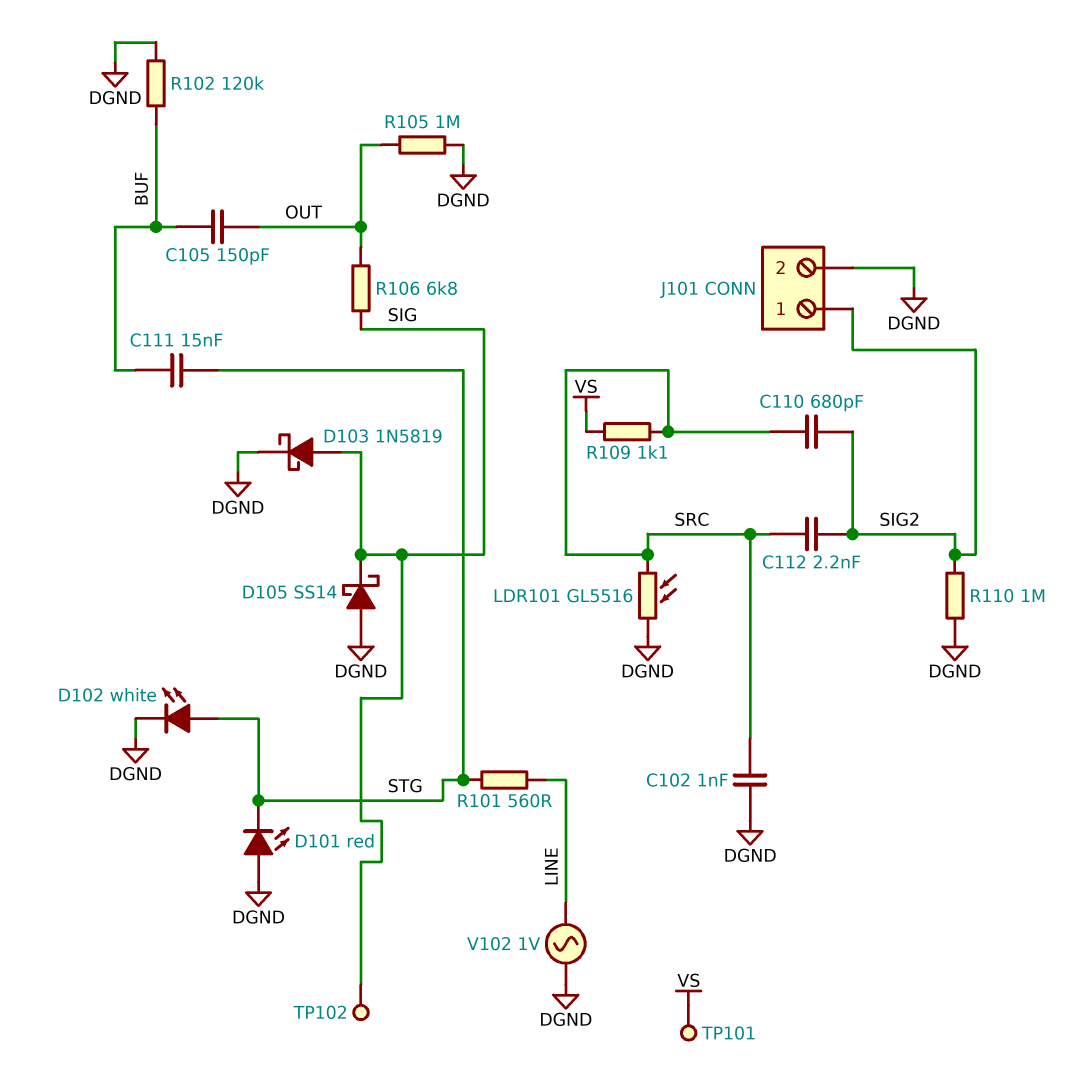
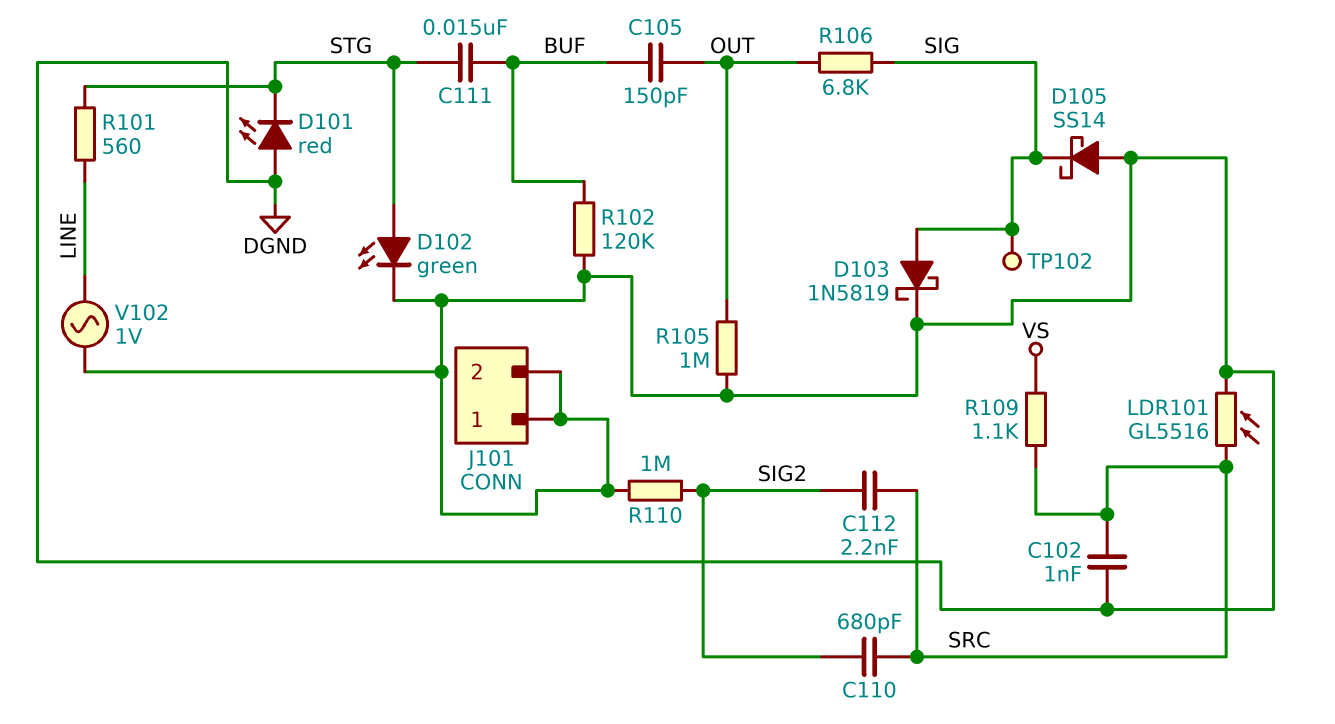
D102: LED white (A STG, K DGND) -> LED green (A STG, K DGND)
J101 pin 1: SIG2 -> DGND
TP101: test point (VS) -> none

